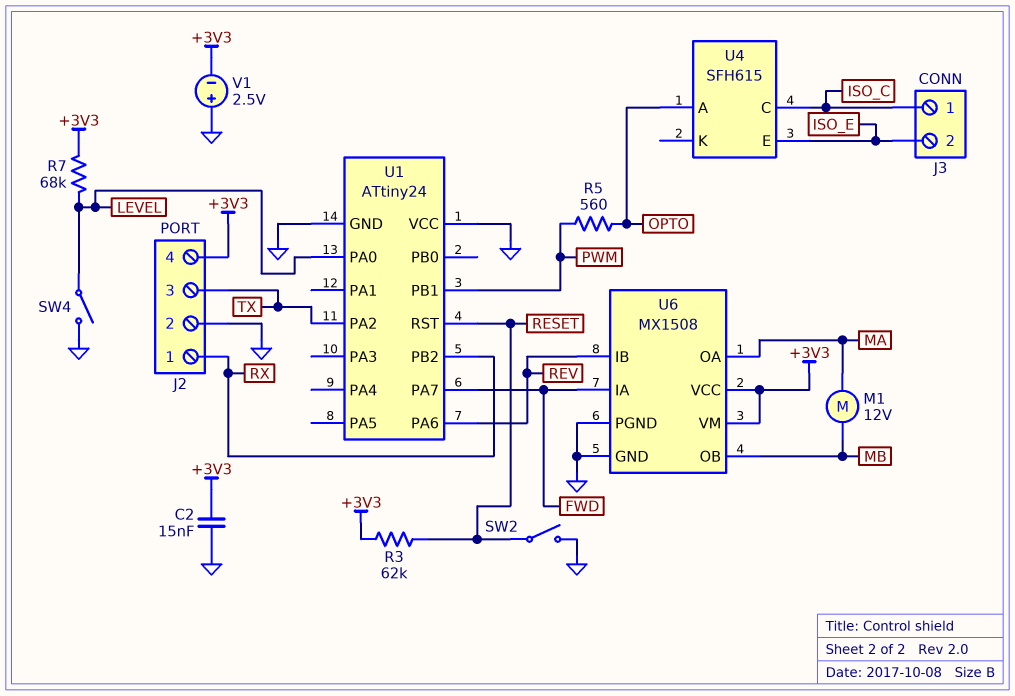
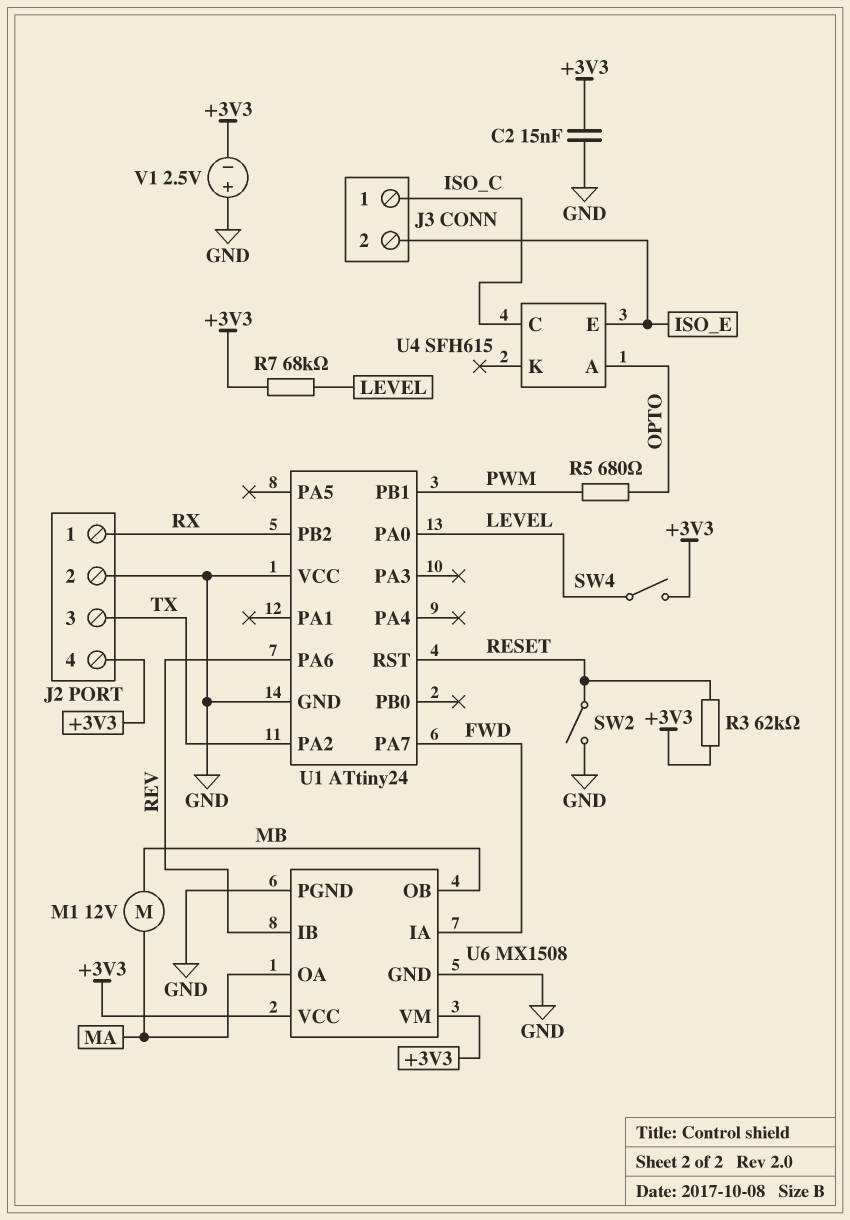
R5: 560 (OPTO, PWM) -> 680 (OPTO, PWM)
SW4: switch (GND, LEVEL) -> switch (+3V3, LEVEL)

